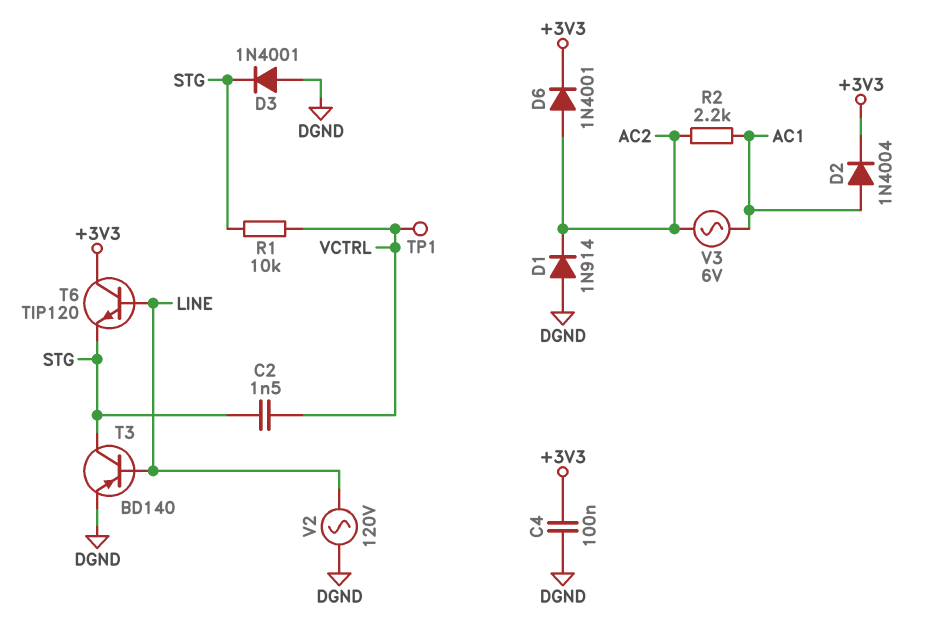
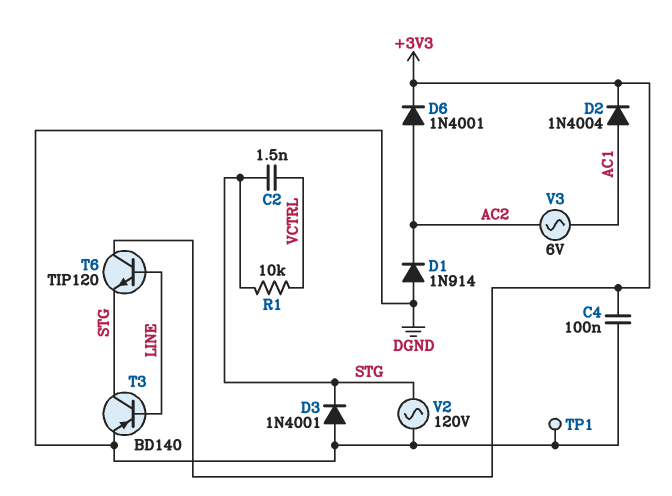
R2: 2.2k (AC1, AC2) -> none
TP1: test point (VCTRL) -> test point (DGND)
V2: AC 120V (DGND, LINE) -> AC 120V (DGND, STG)

